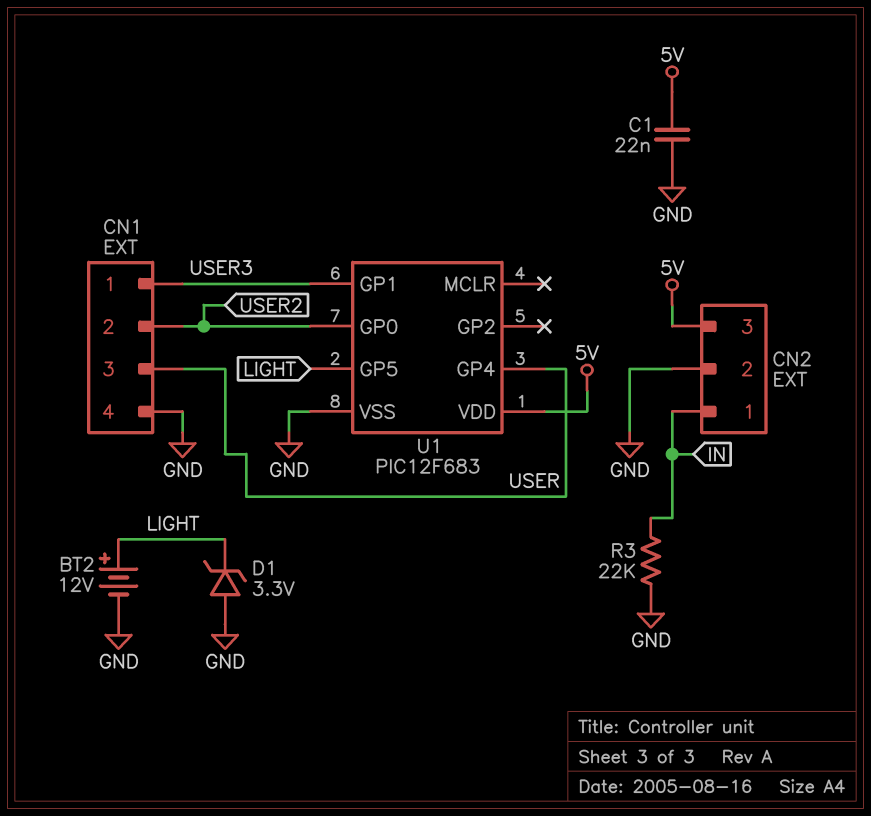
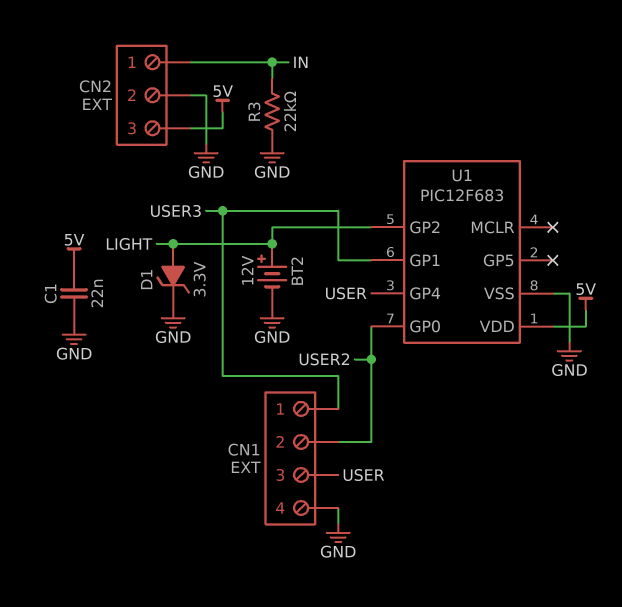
D1: zener 3.3V (A GND, K LIGHT) -> zener 3.3V (A LIGHT, K GND)
U1 pin GP2: none -> LIGHT
U1 pin GP5: LIGHT -> none

